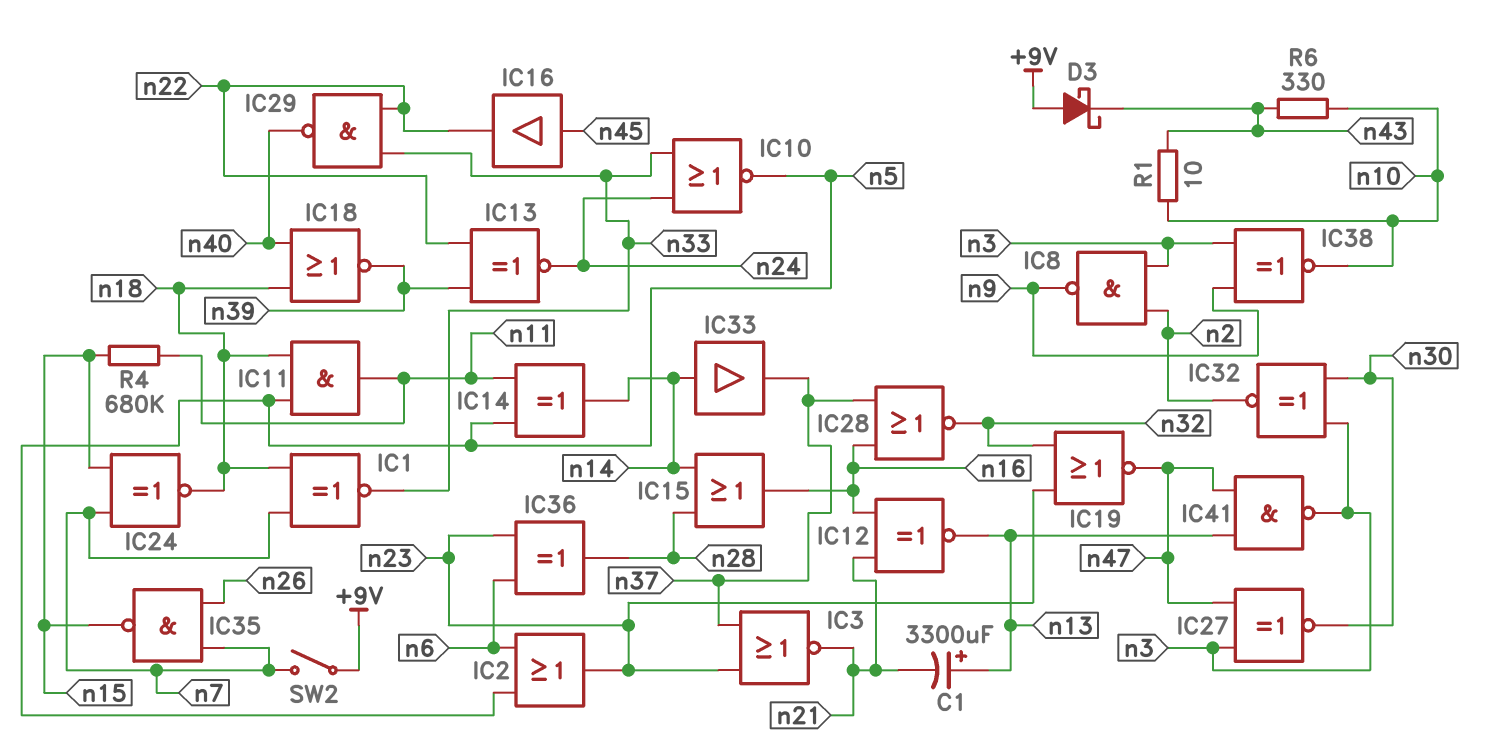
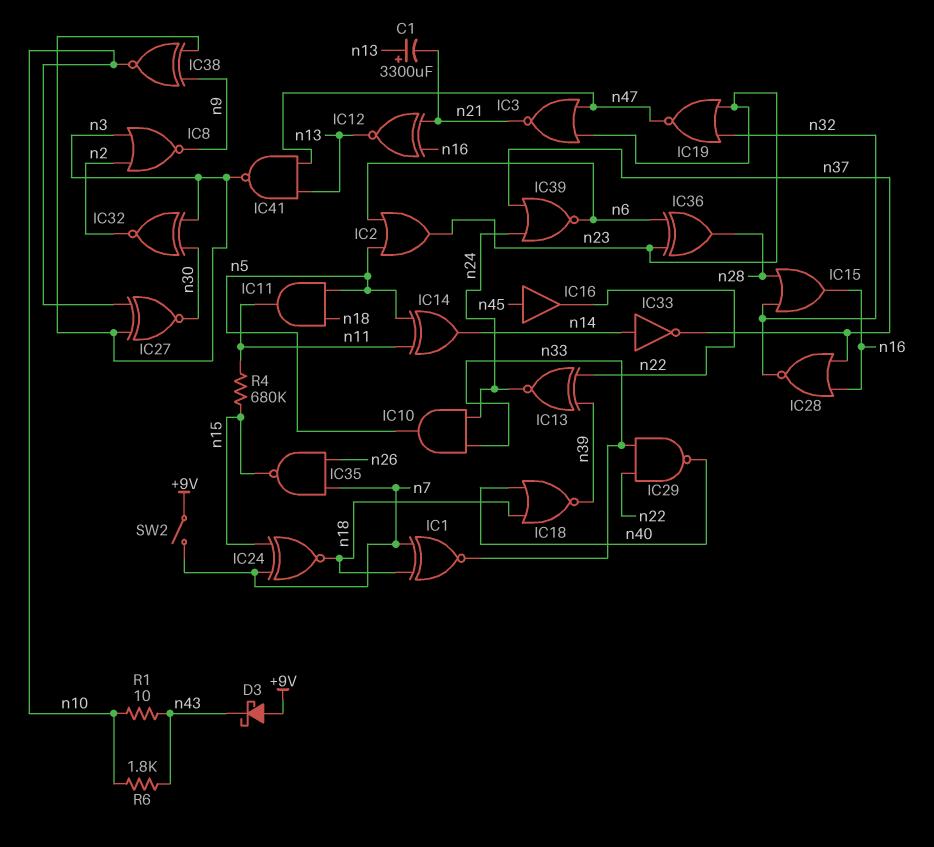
IC3: NOR (in n23, in n37, out n21) -> NOR (in n23, in n47, out n21)
IC8: NAND (in n2, in n3, out n9) -> NOR (in n2, in n3, out n9)
IC10: NOR (in n24, in n33, out n5) -> AND (in n24, in n33, out n5)
IC15: OR (in n14, in n28, out n16) -> OR (in n28, in n32, out n16)
IC27: XNOR (in n3, in n47, out n30) -> XNOR (in n3, in n10, out n30)
IC33: buffer (in n14, out n37) -> NOT (in n14, out n37)
IC39: none -> NOR (in n24, in n37, out n6)
R6: 330 (n10, n43) -> 1.8k (n10, n43)

